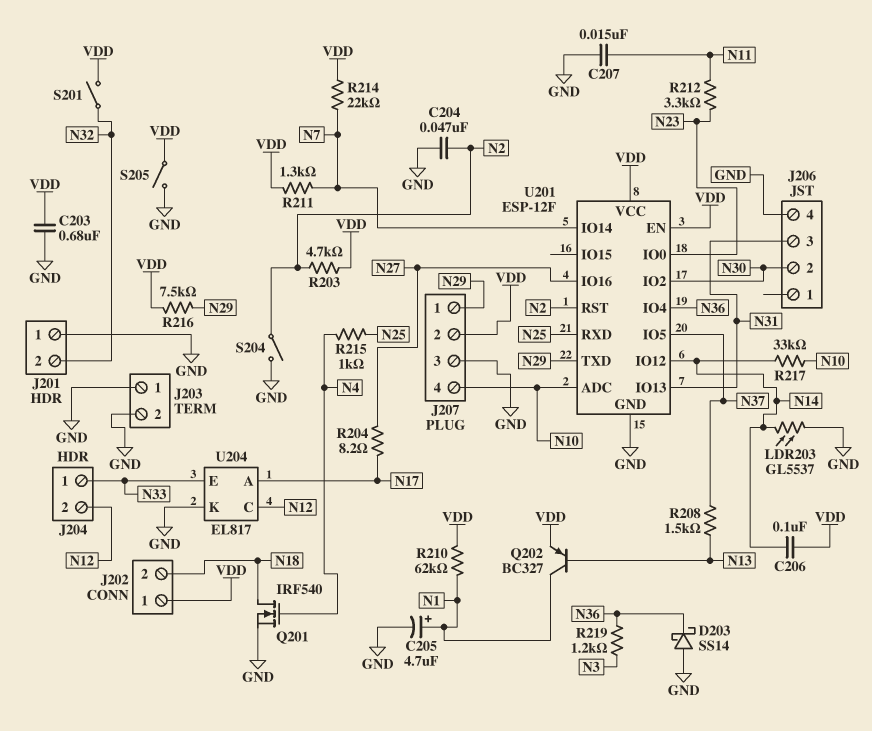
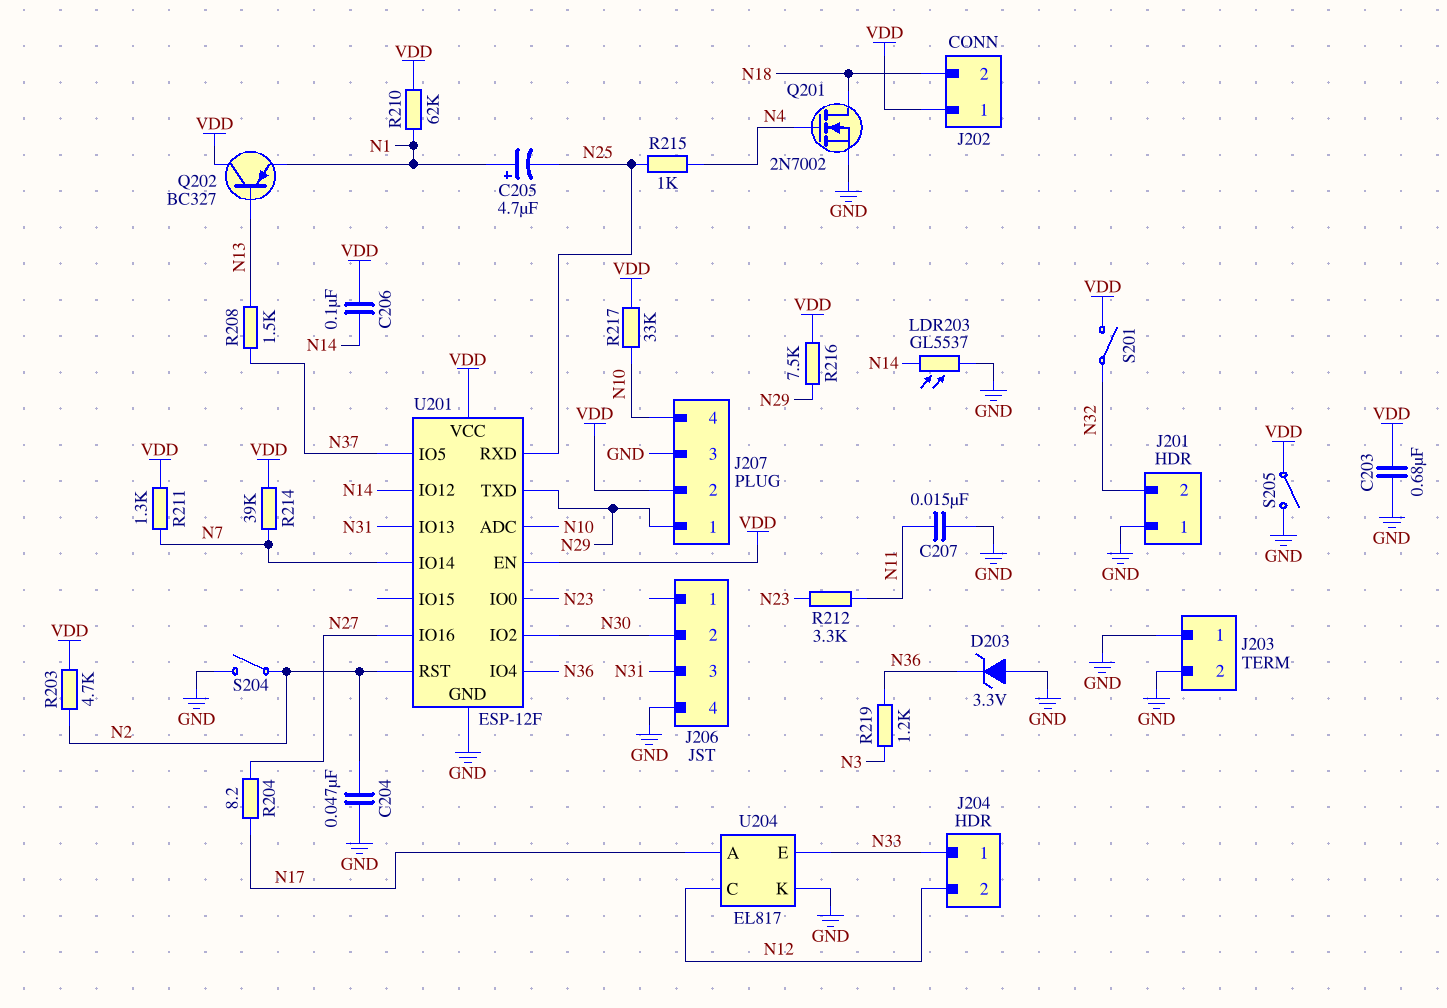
C205: 4.7uF (plus N1, minus GND) -> 4.7uF (plus N1, minus N25)
D203: schottky SS14 (A GND, K N36) -> zener 3.3V (A GND, K N36)
Q201: NMOS IRF540 (G N4, D N18, S GND) -> NMOS 2N7002 (G N4, D N18, S GND)
Q202: PNP BC327 (B N13, C N1, E VDD) -> PNP BC327 (B N13, C VDD, E N1)
R214: 22k (N7, VDD) -> 39k (N7, VDD)
R217: 33k (N10, N14) -> 33k (N10, VDD)

